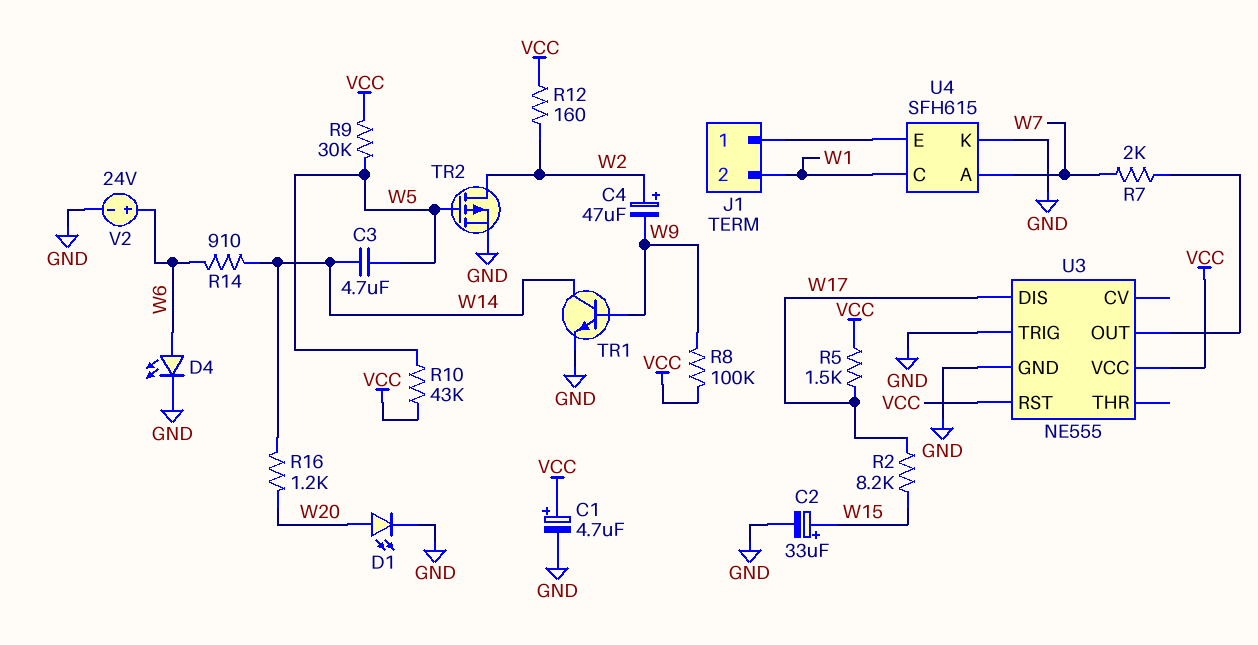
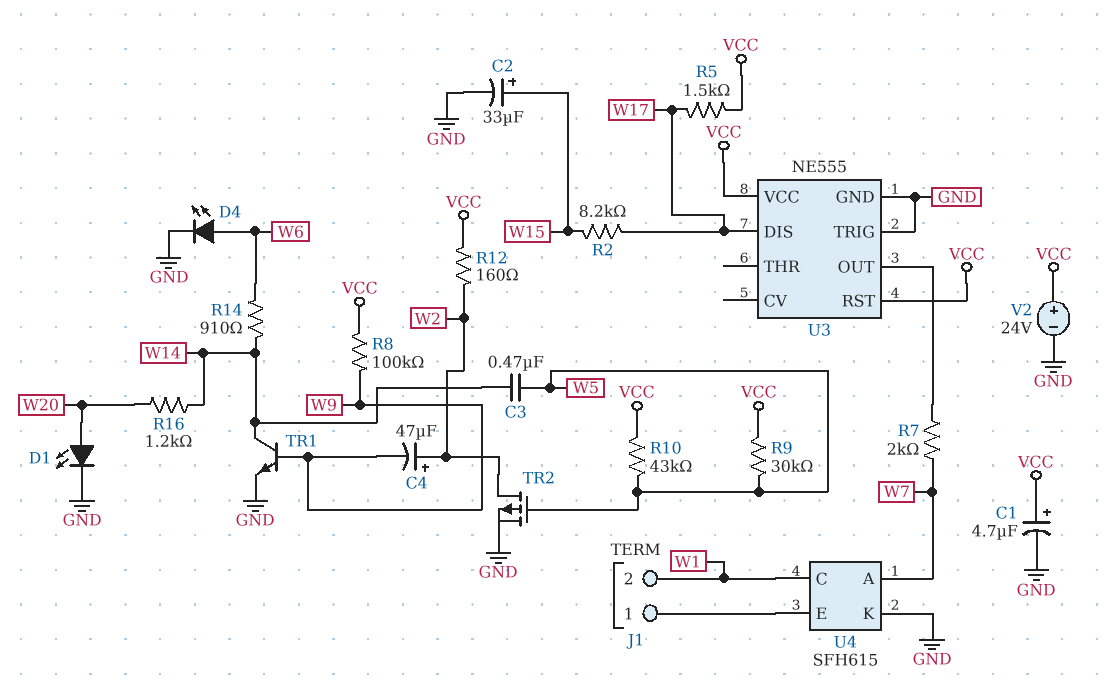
C3: 4.7uF (W5, W14) -> 470nF (W5, W14)
V2: 24V (plus W6, minus GND) -> 24V (plus VCC, minus GND)

